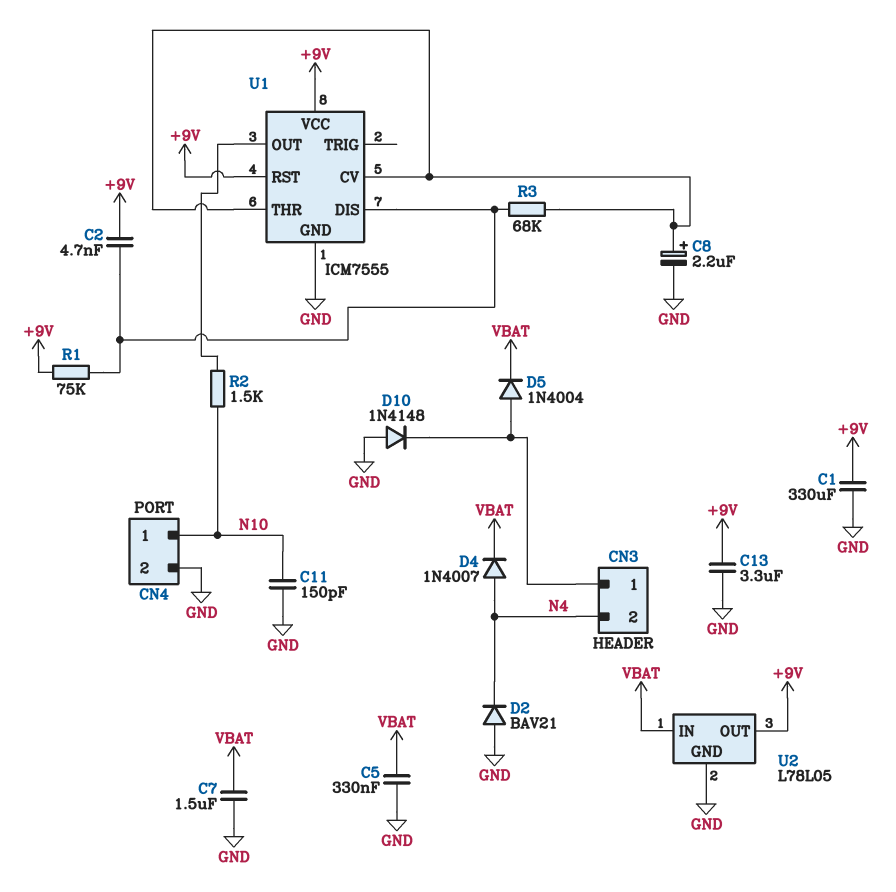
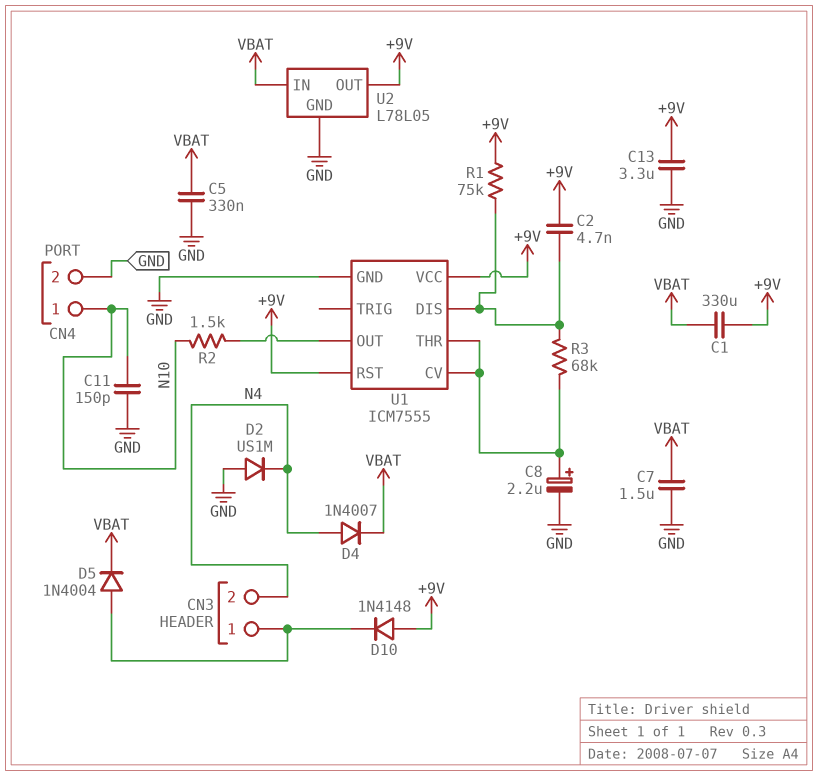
C1: 330uF (+9V, GND) -> 330uF (+9V, VBAT)
D2: diode BAV21 (A GND, K N4) -> diode US1M (A GND, K N4)
D10: diode 1N4148 (A GND, K CN3/1) -> diode 1N4148 (A +9V, K CN3/1)

